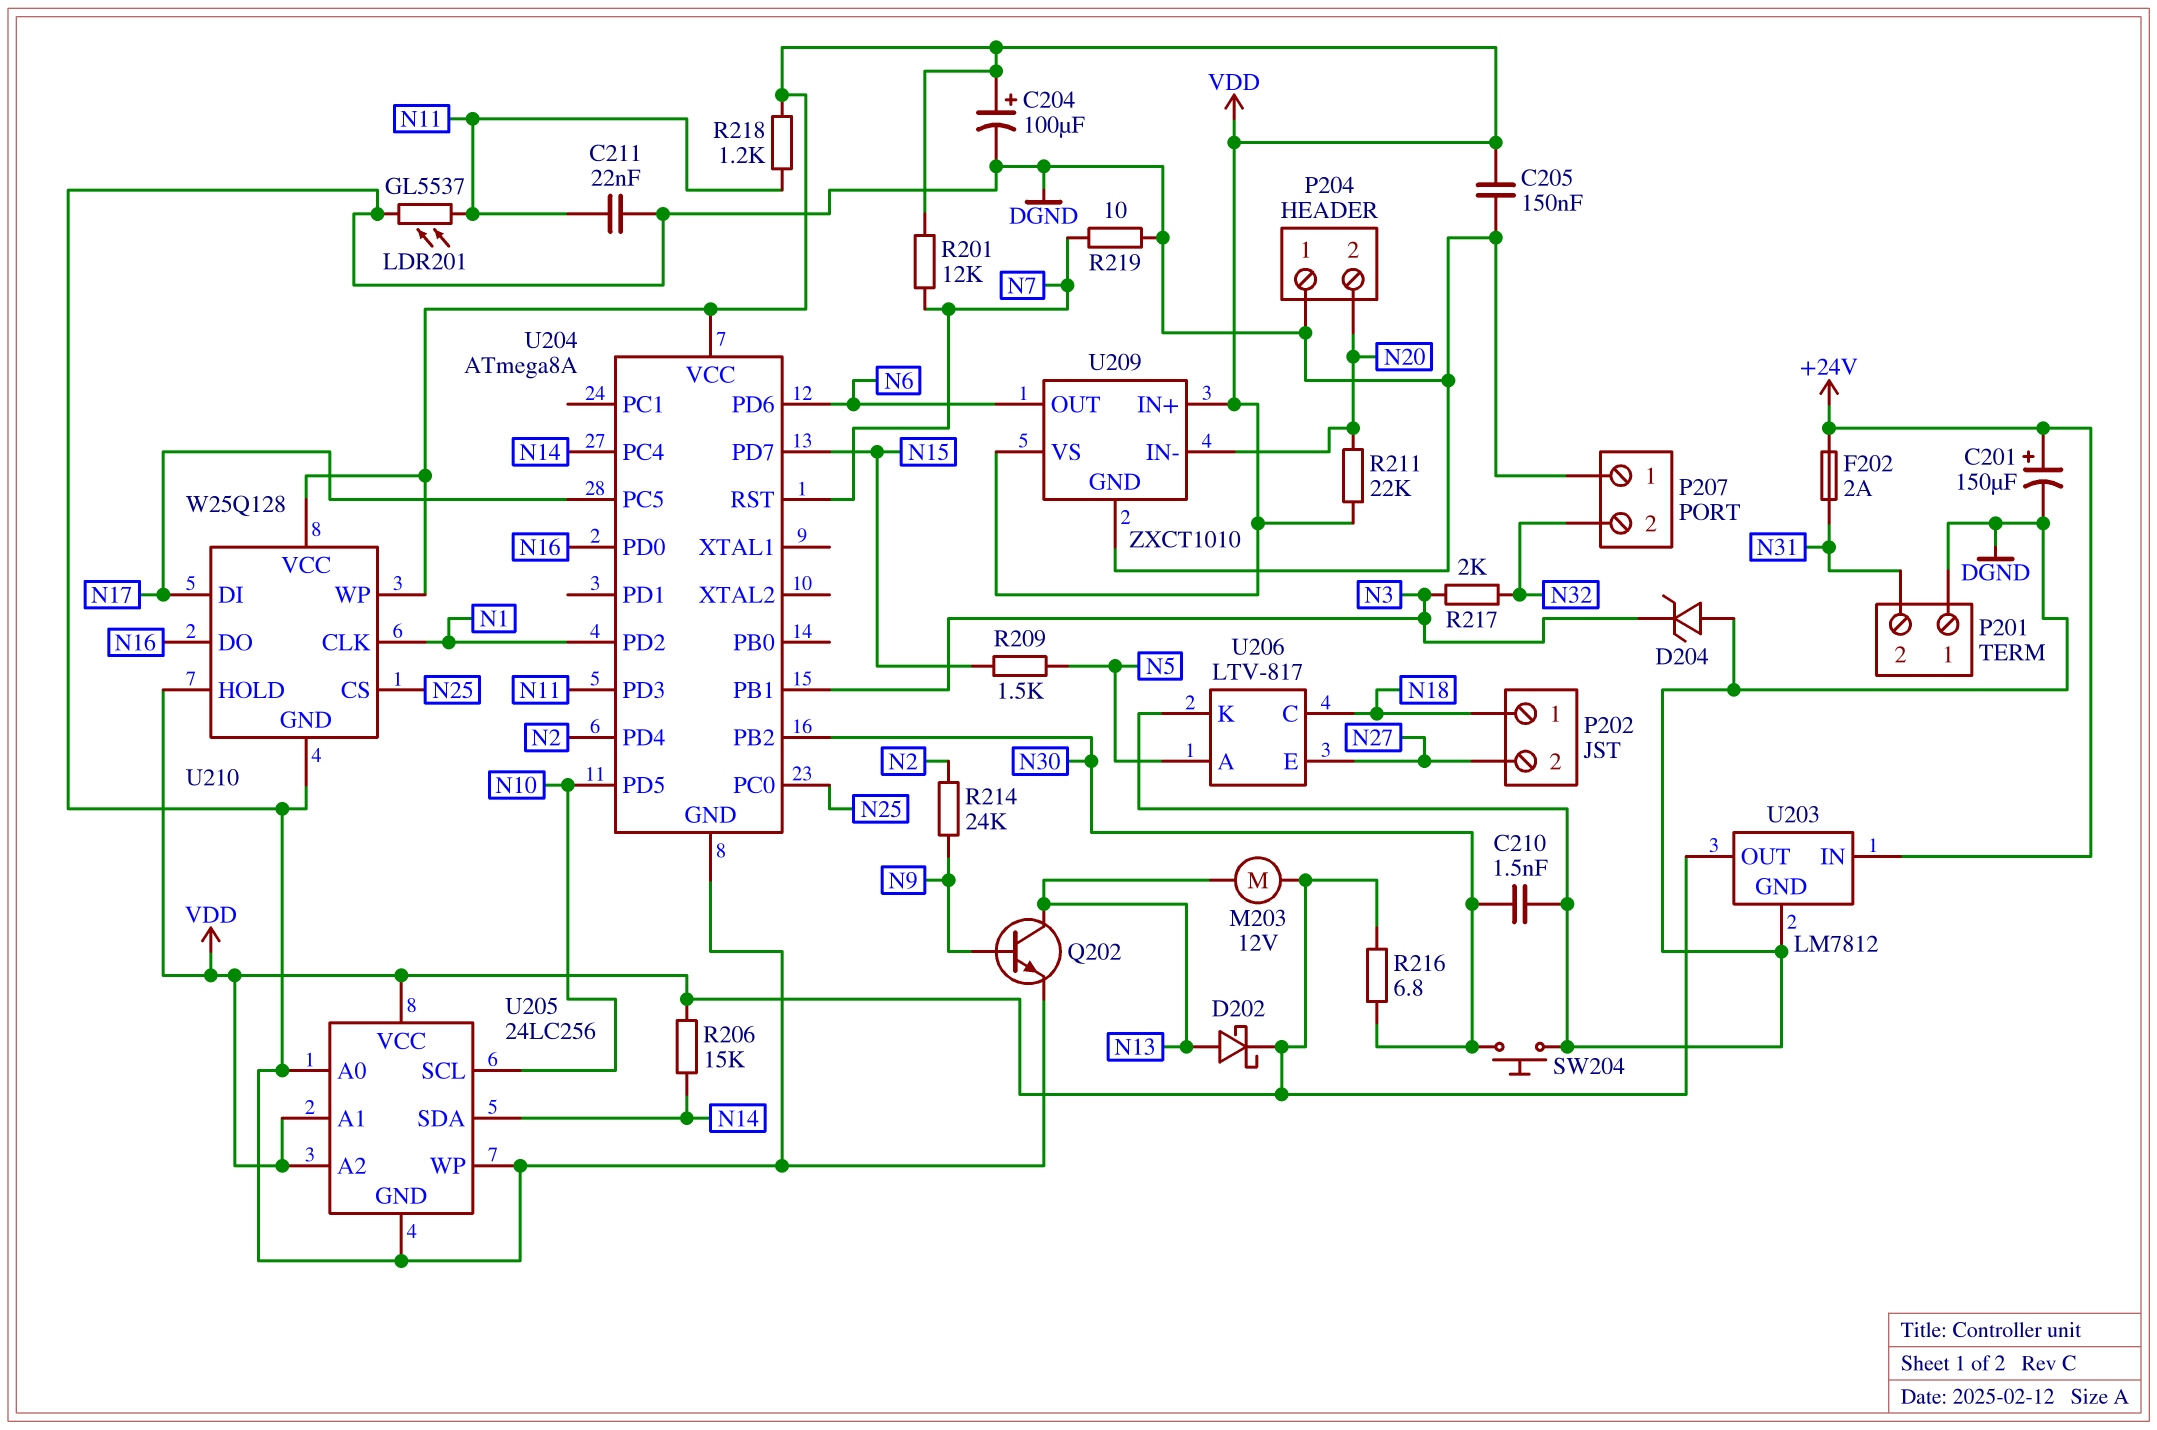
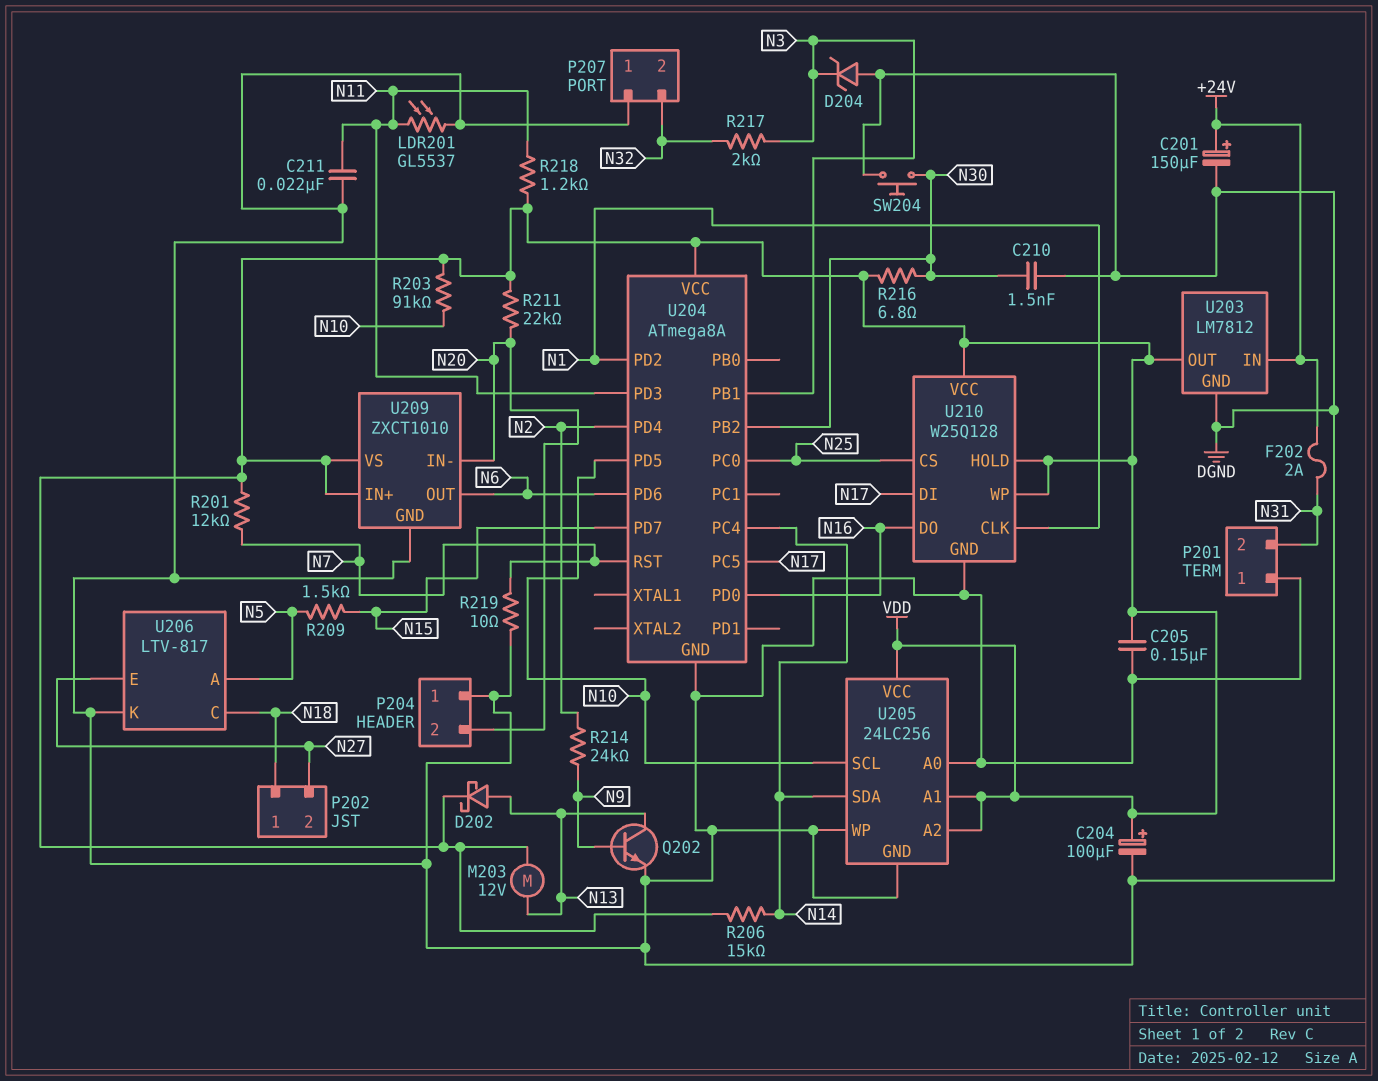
R203: none -> 91k (N10, VDD)

